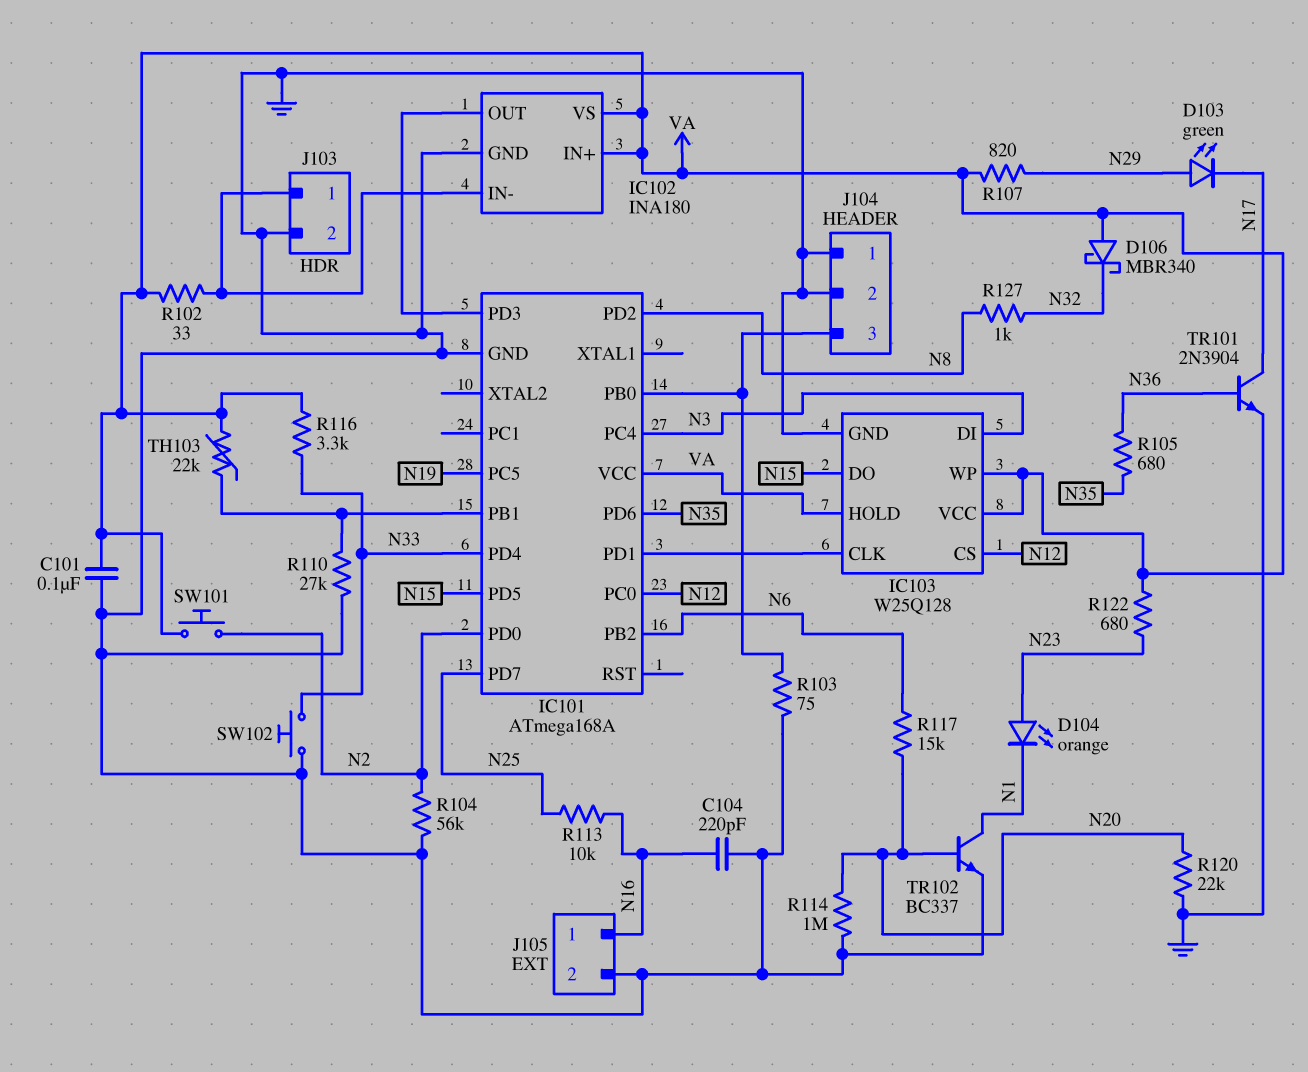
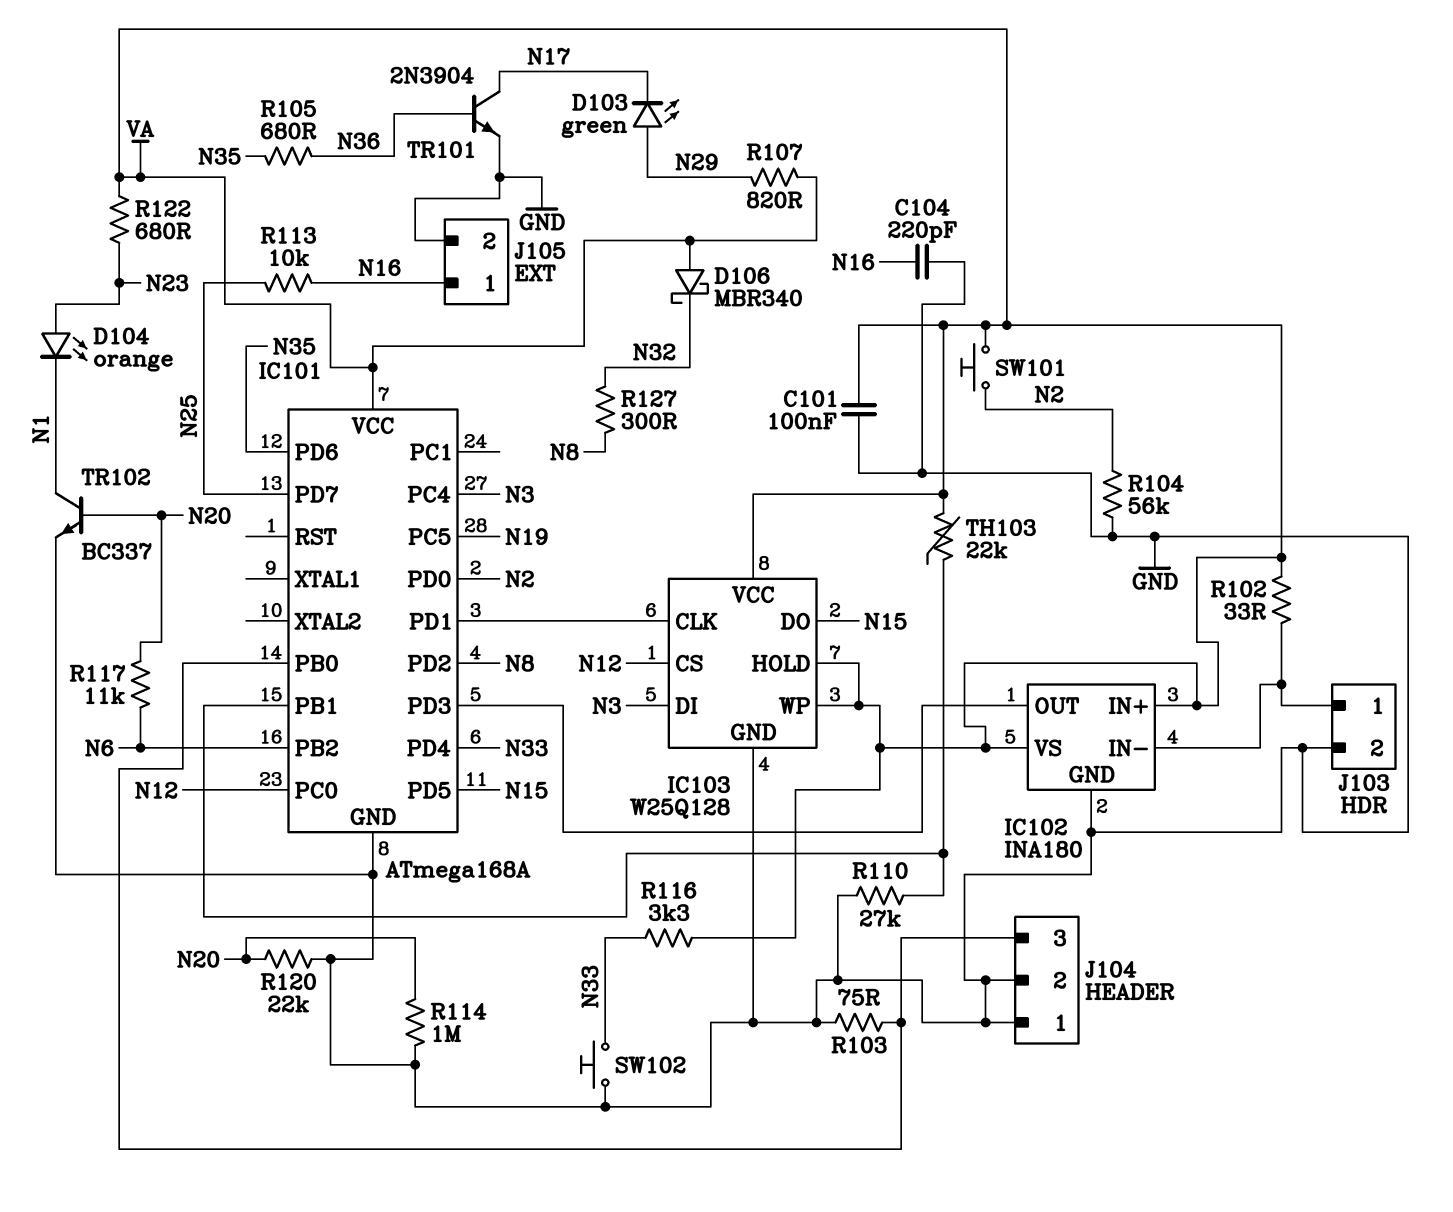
R117: 15k (N6, N20) -> 11k (N6, N20)
R127: 1k (N8, N32) -> 300 (N8, N32)

